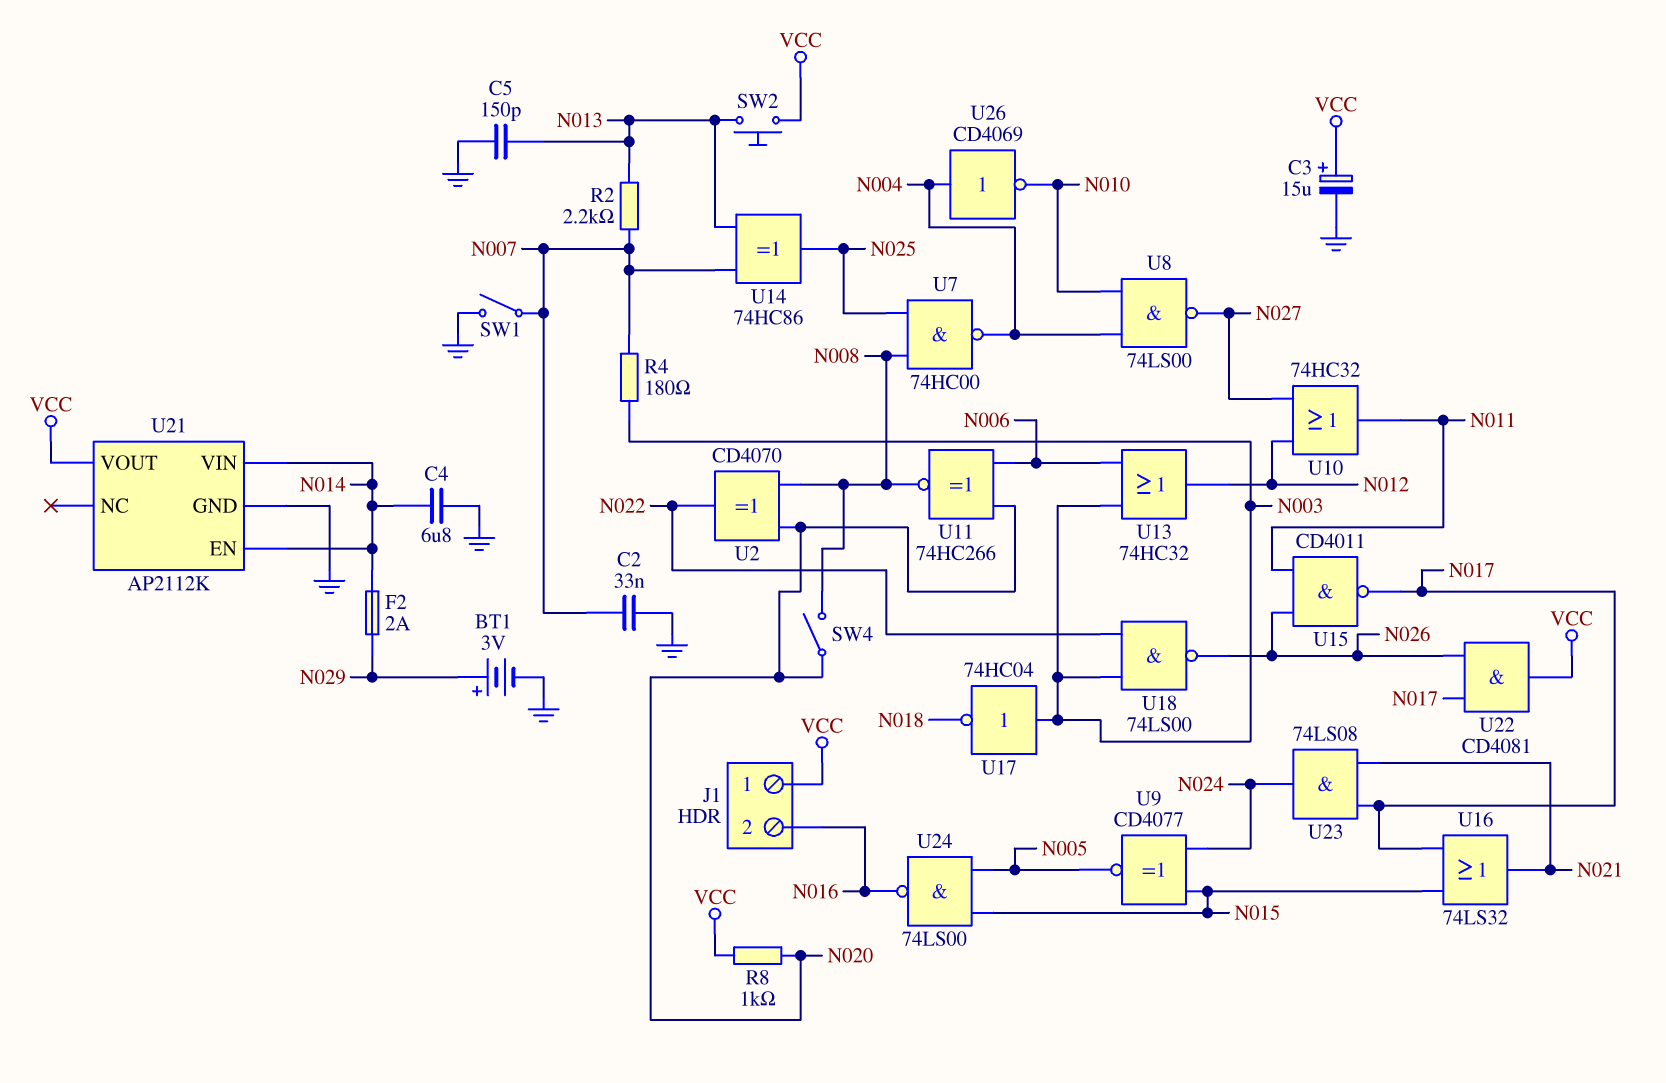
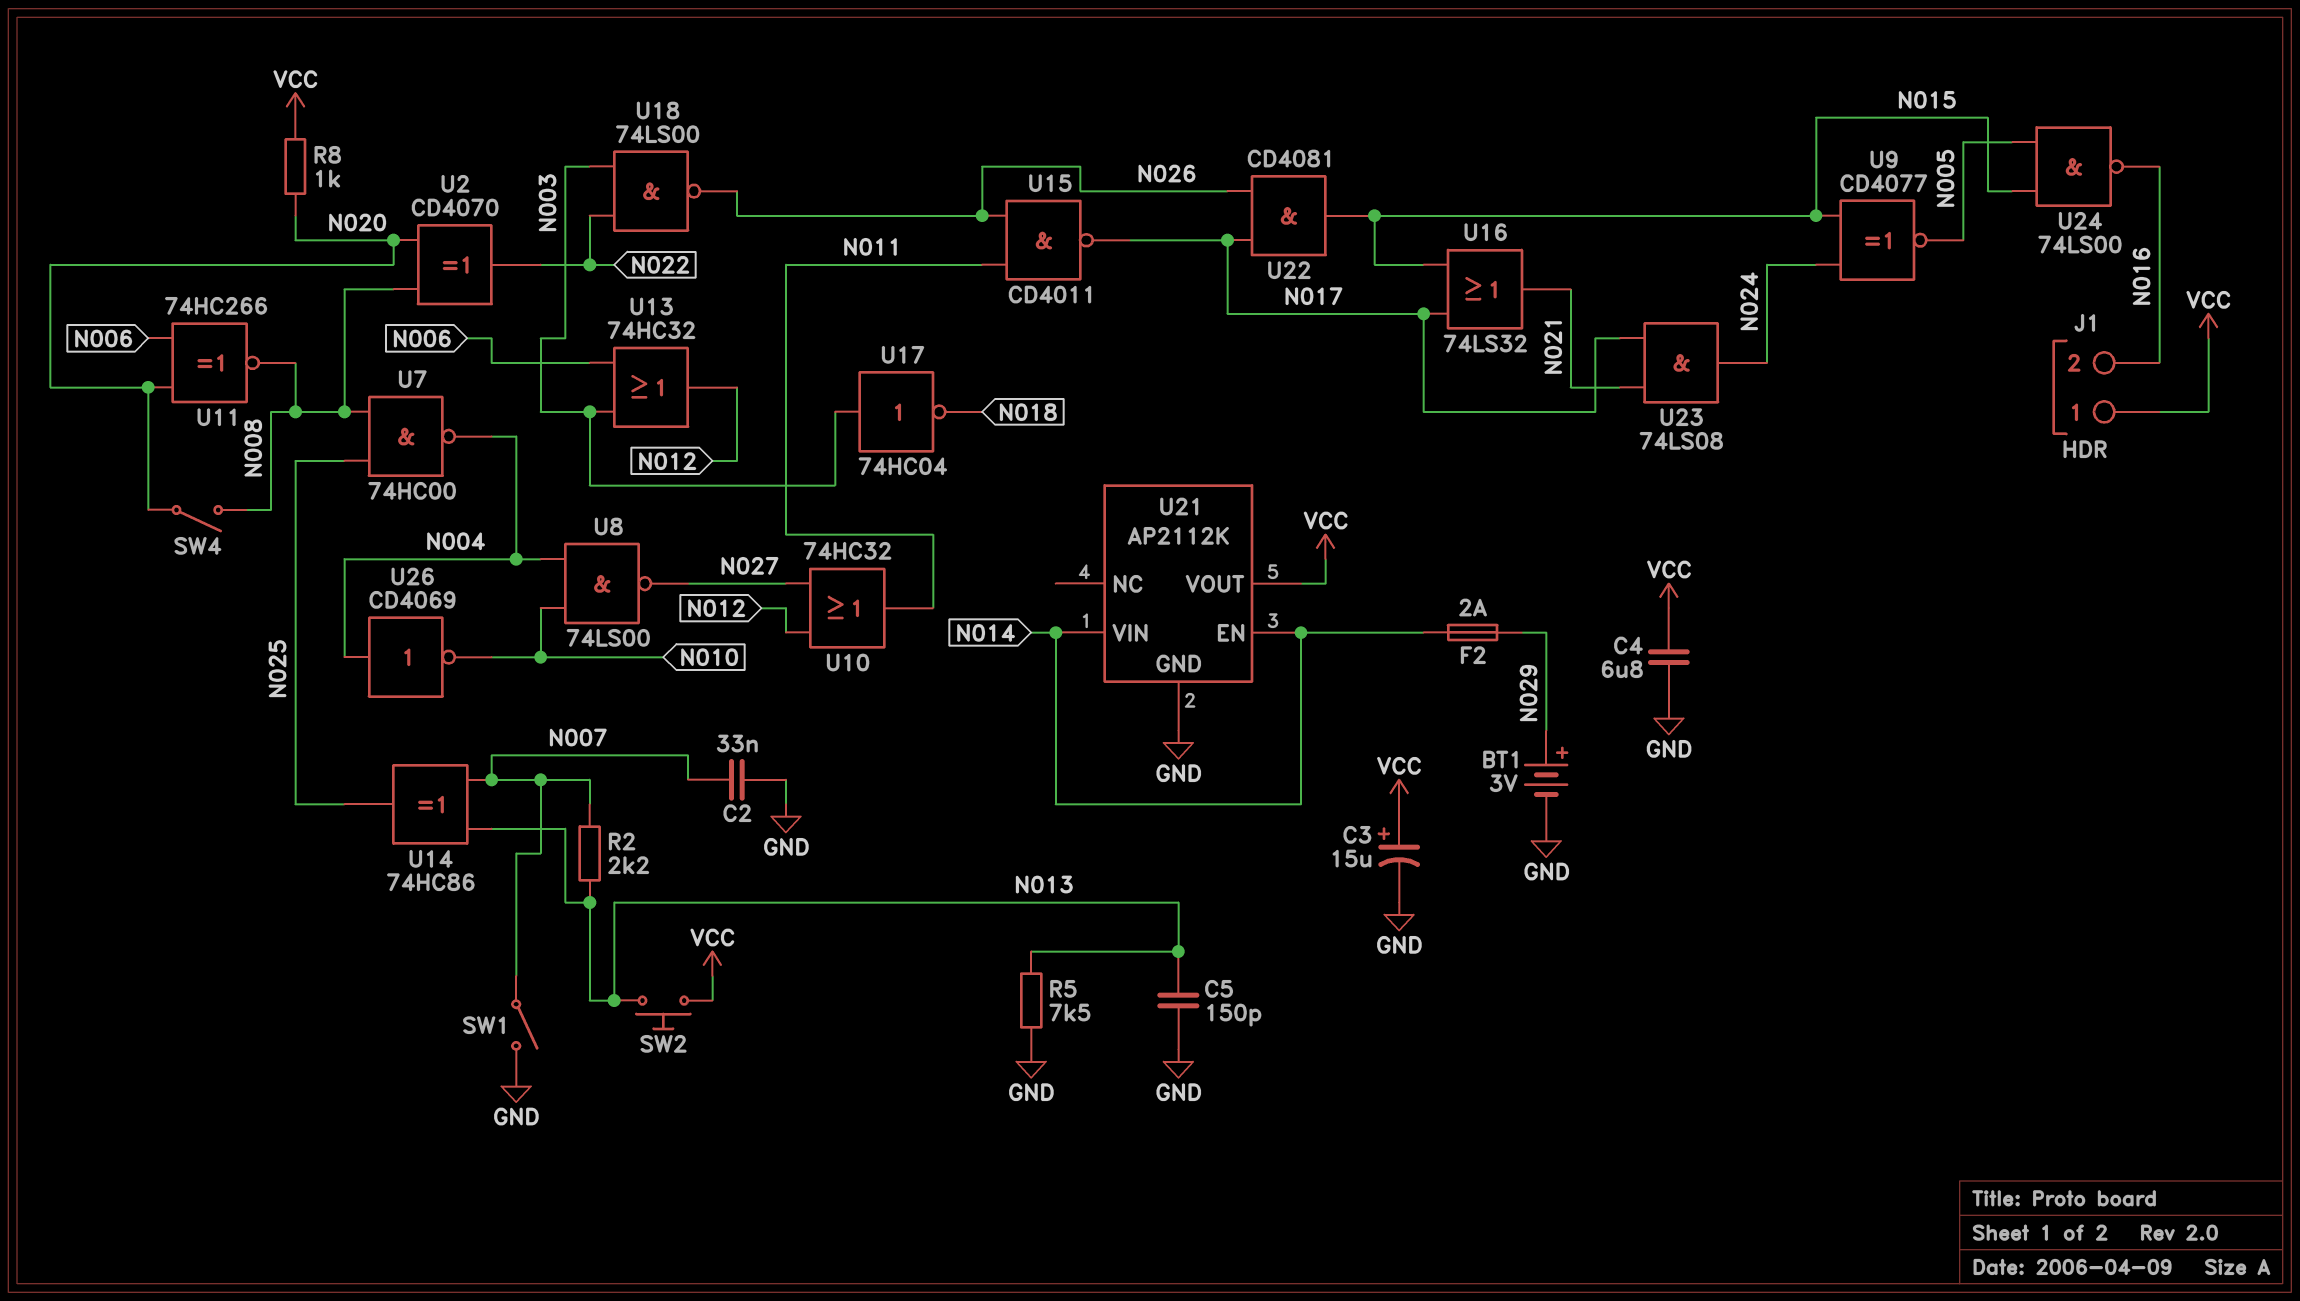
C4: 6.8uF (GND, N014) -> 6.8uF (GND, VCC)
R4: 180 (N003, N007) -> none
R5: none -> 7.5k (GND, N013)
U22: AND CD4081 (in N017, in N026, out VCC) -> AND CD4081 (in N017, in N026, out N015)

